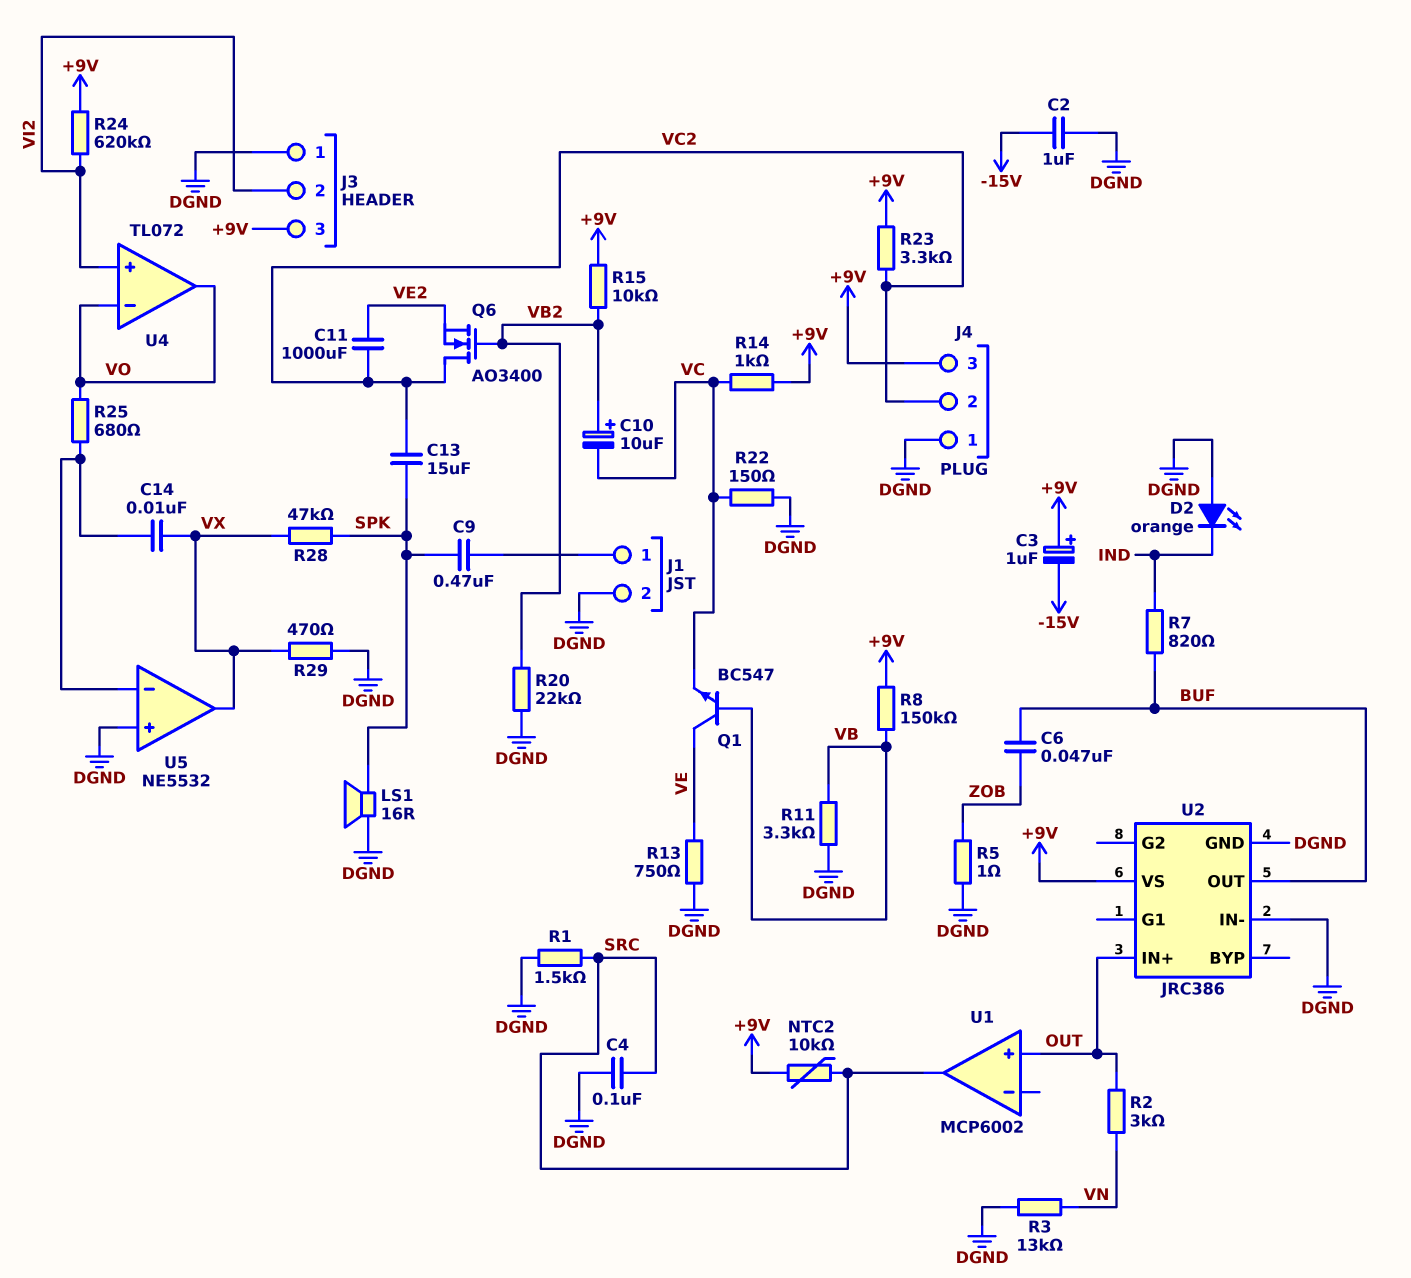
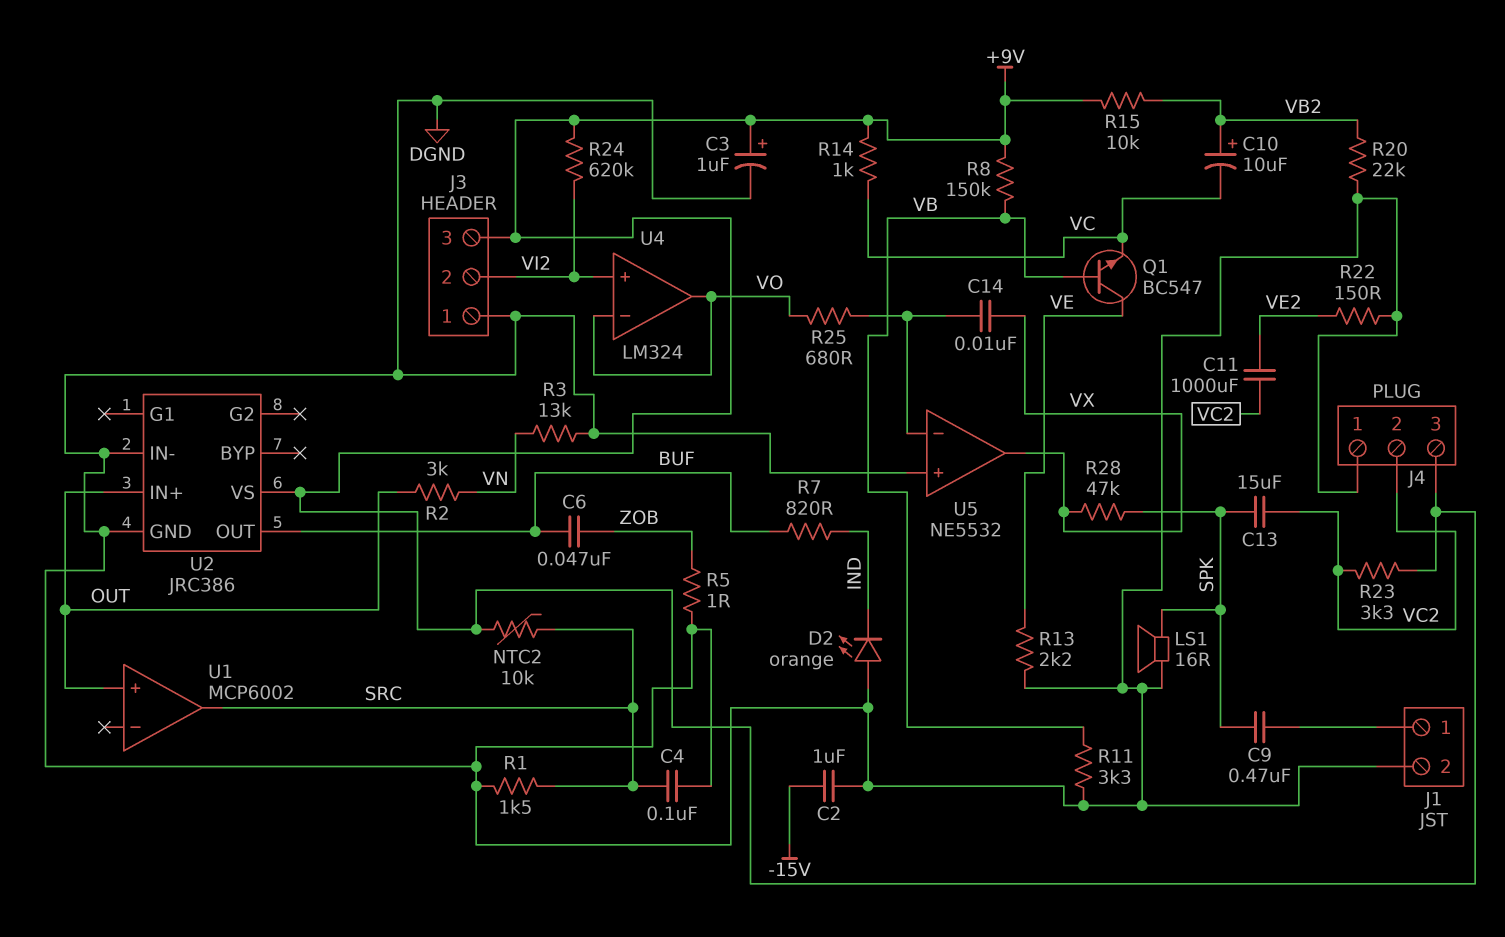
C3: 1uF (plus +9V, minus -15V) -> 1uF (plus +9V, minus DGND)
Q6: NMOS AO3400 (G VB2, D VC2, S VE2) -> none
R13: 750 (DGND, VE) -> 2.2k (DGND, VE)
R22: 150 (DGND, VC) -> 150 (DGND, VE2)
R29: 470 (DGND, VX) -> none
U4: TL072 -> LM324

